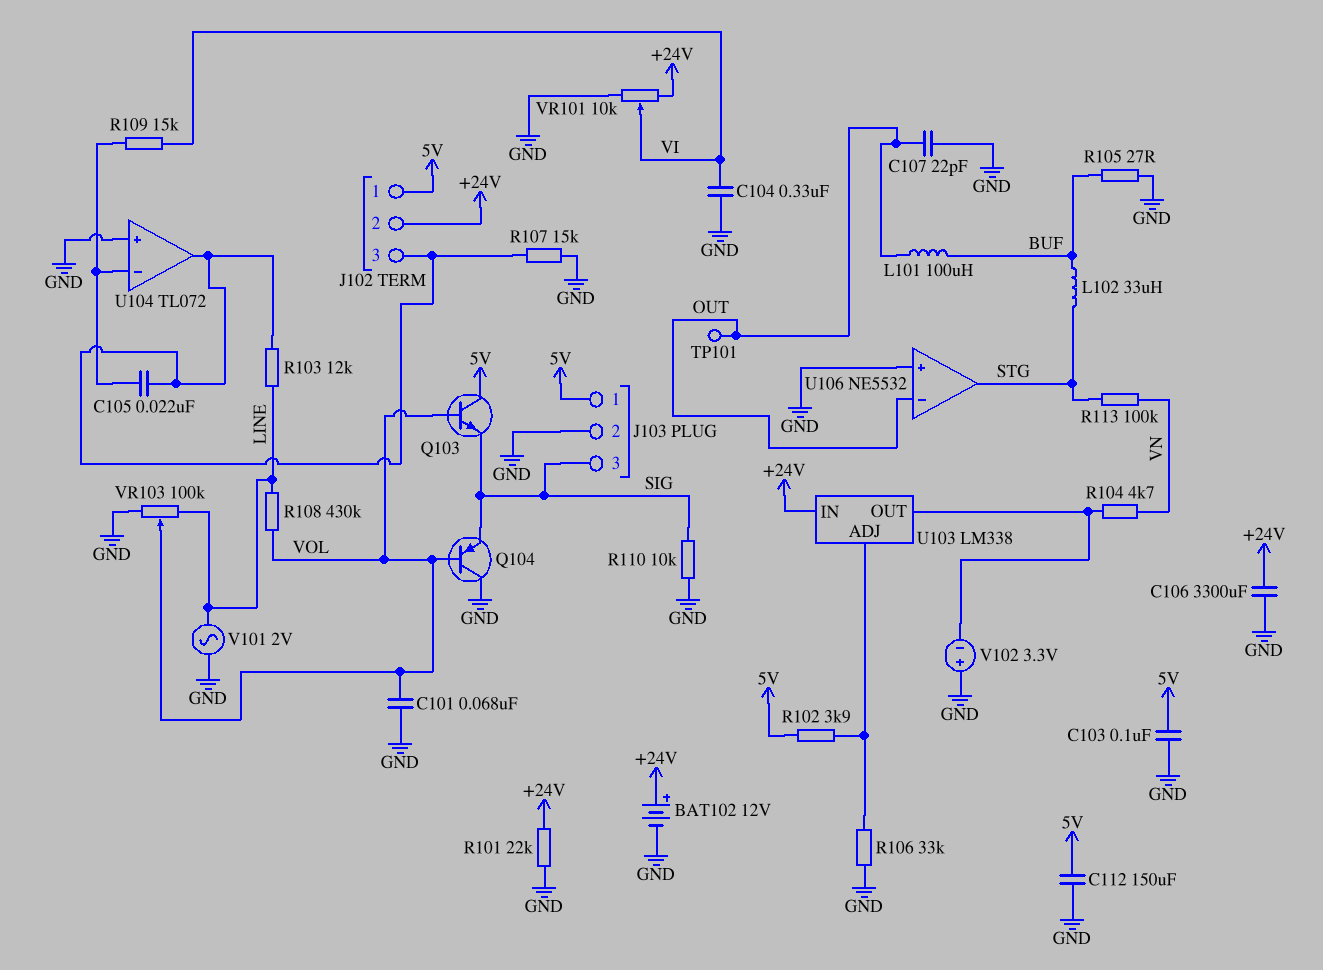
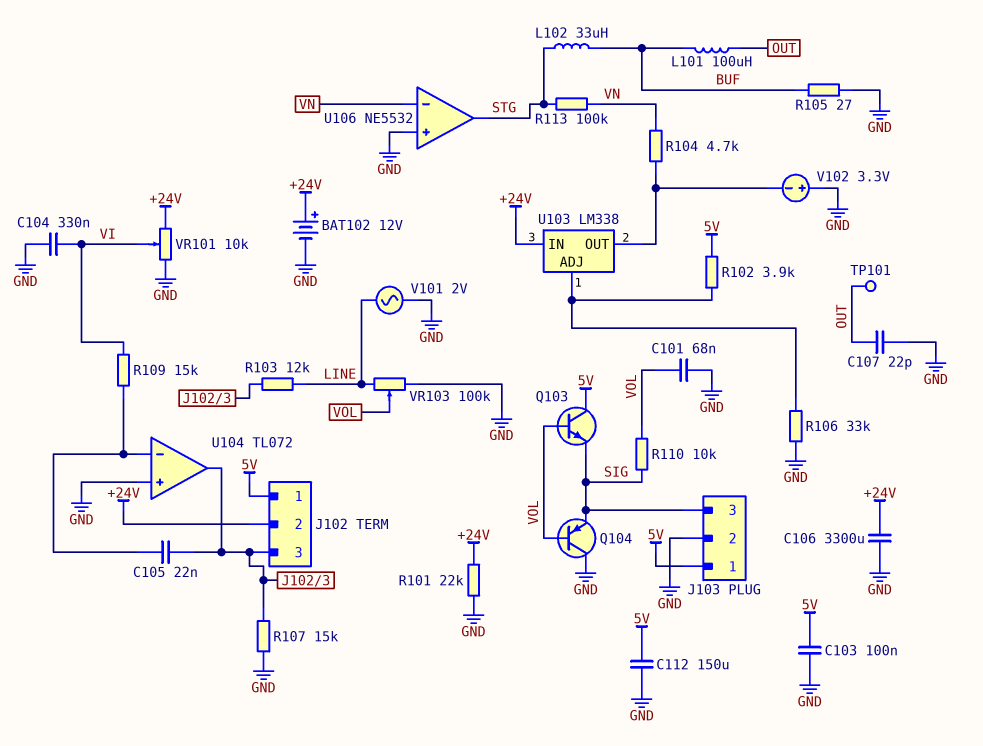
R108: 430k (LINE, VOL) -> none
R110: 10k (GND, SIG) -> 10k (SIG, VOL)
U106 pin in-: OUT -> VN

